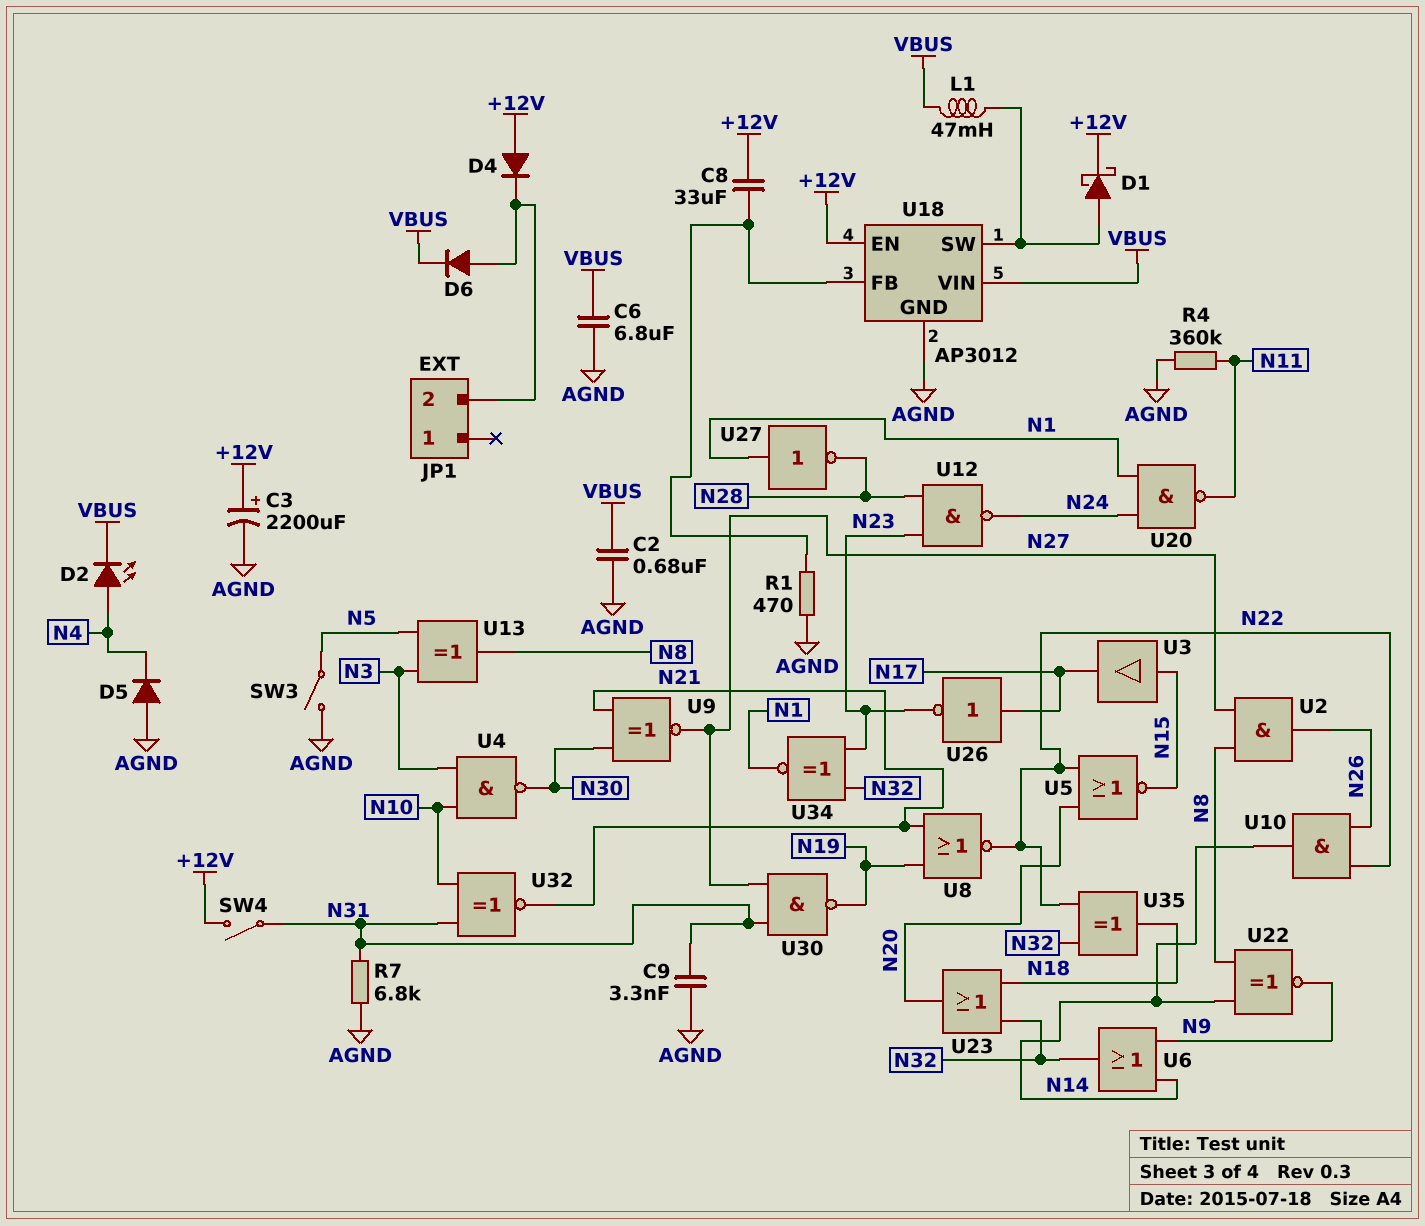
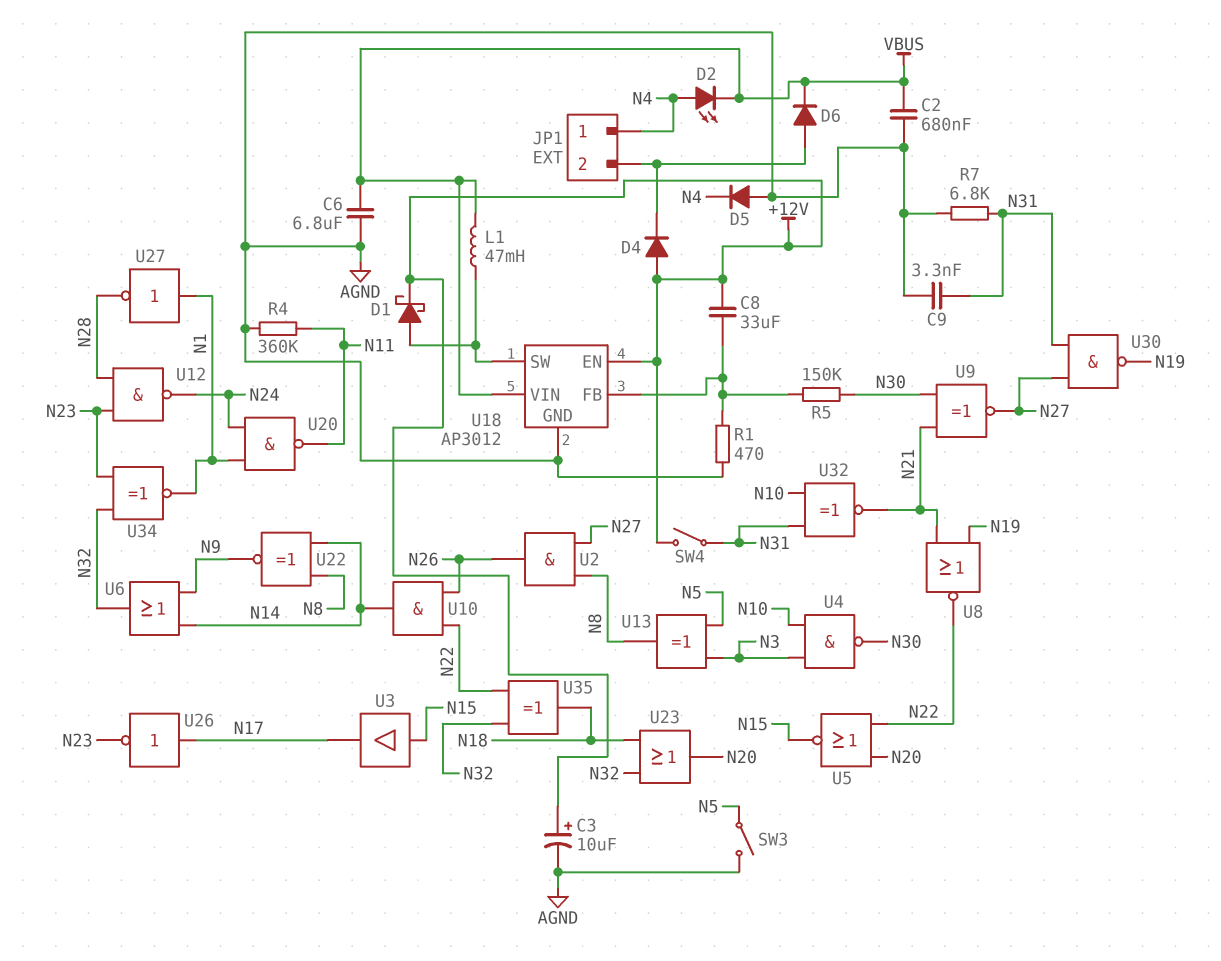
C3: 2200uF (plus +12V, minus AGND) -> 10uF (plus +12V, minus AGND)
JP1 pin 1: none -> N4
R5: none -> 150k (N30, U18/FB)

